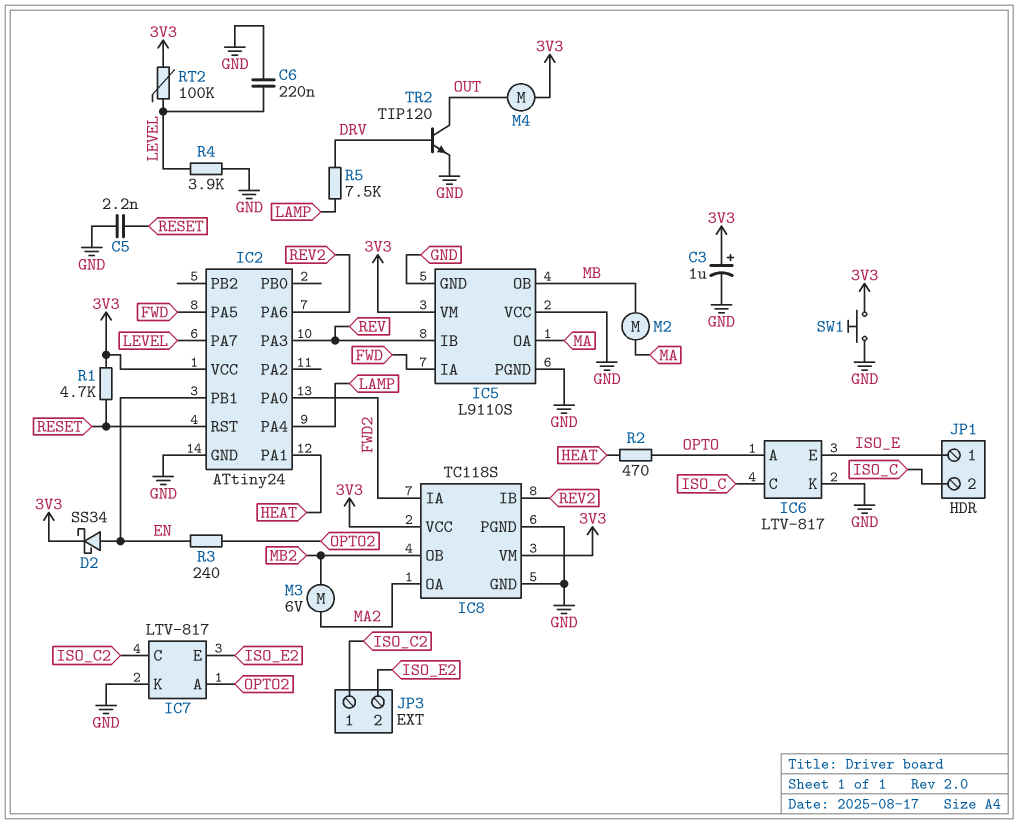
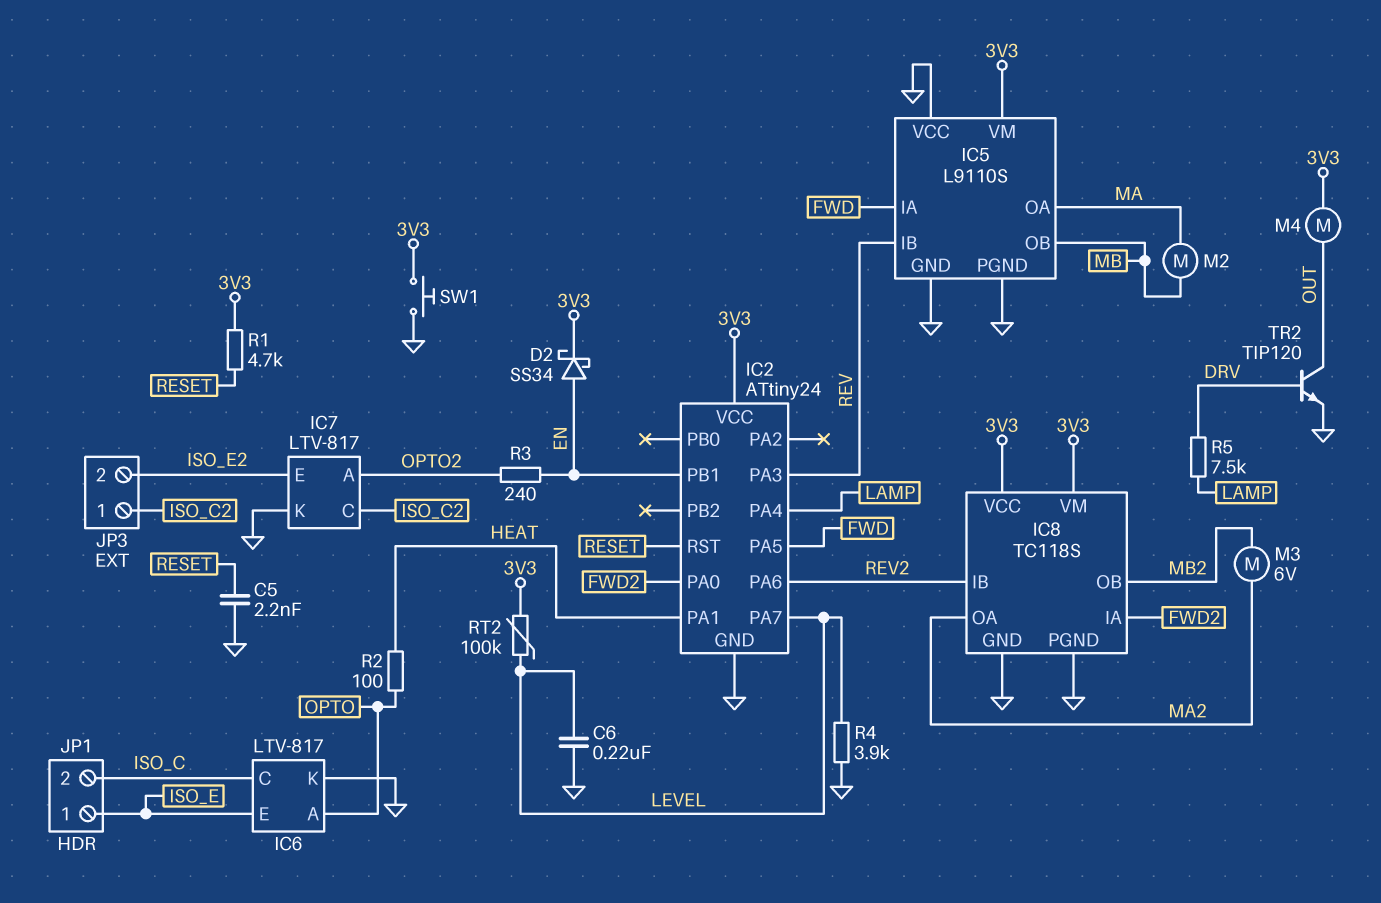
C3: 1uF (plus 3V3, minus GND) -> none
R2: 470 (HEAT, OPTO) -> 100 (HEAT, OPTO)

